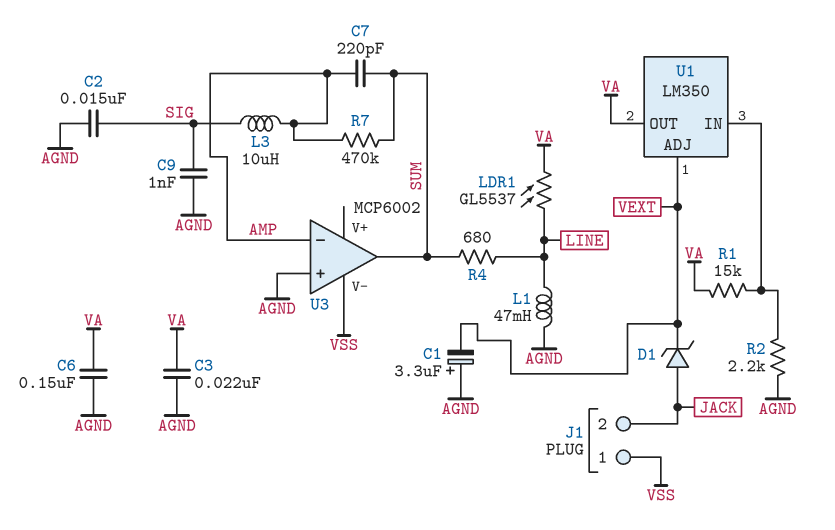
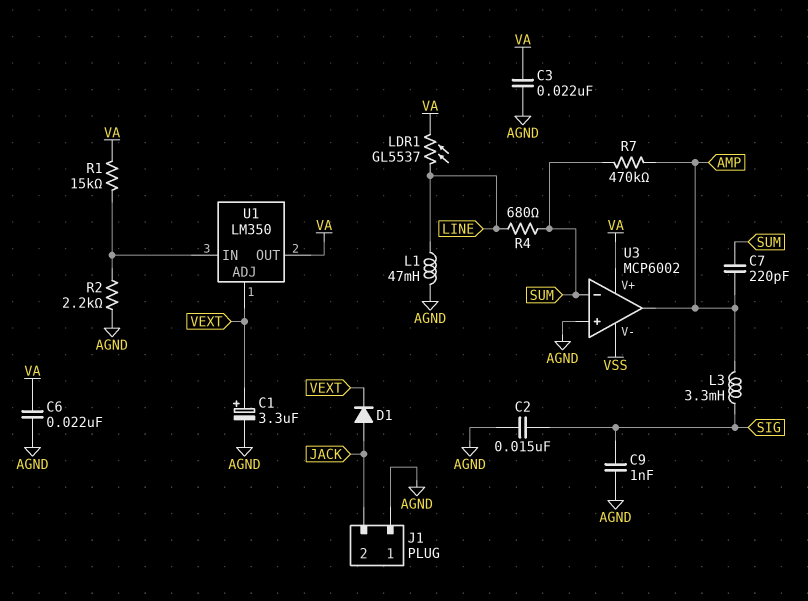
C1: 3.3uF (plus AGND, minus VEXT) -> 3.3uF (plus VEXT, minus AGND)
C6: 150nF (AGND, VA) -> 22nF (AGND, VA)
D1: zener (A JACK, K VEXT) -> diode (A JACK, K VEXT)
J1 pin 1: VSS -> AGND
L3: 10uH (AMP, SIG) -> 3.3mH (AMP, SIG)
U3 pin V+: none -> VA
U3 pin in-: AMP -> SUM
U3 pin out: SUM -> AMP

